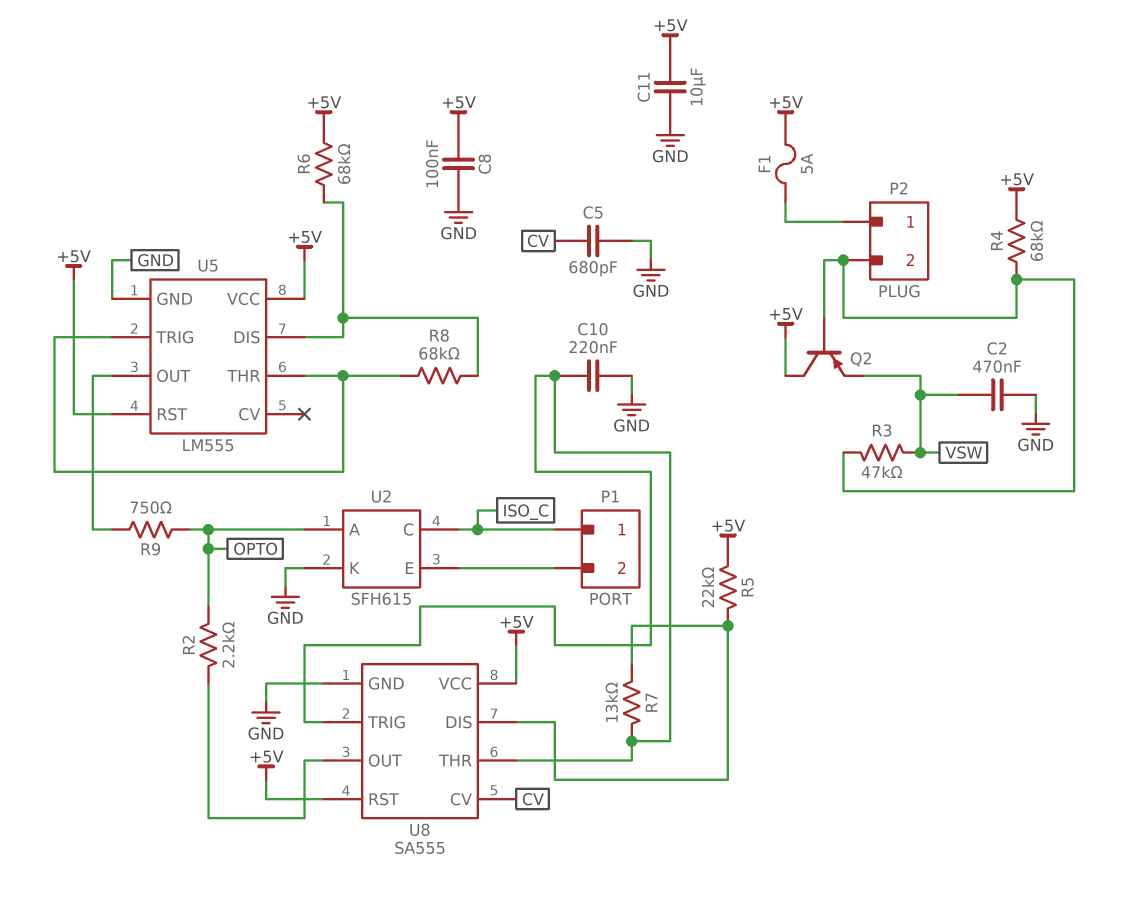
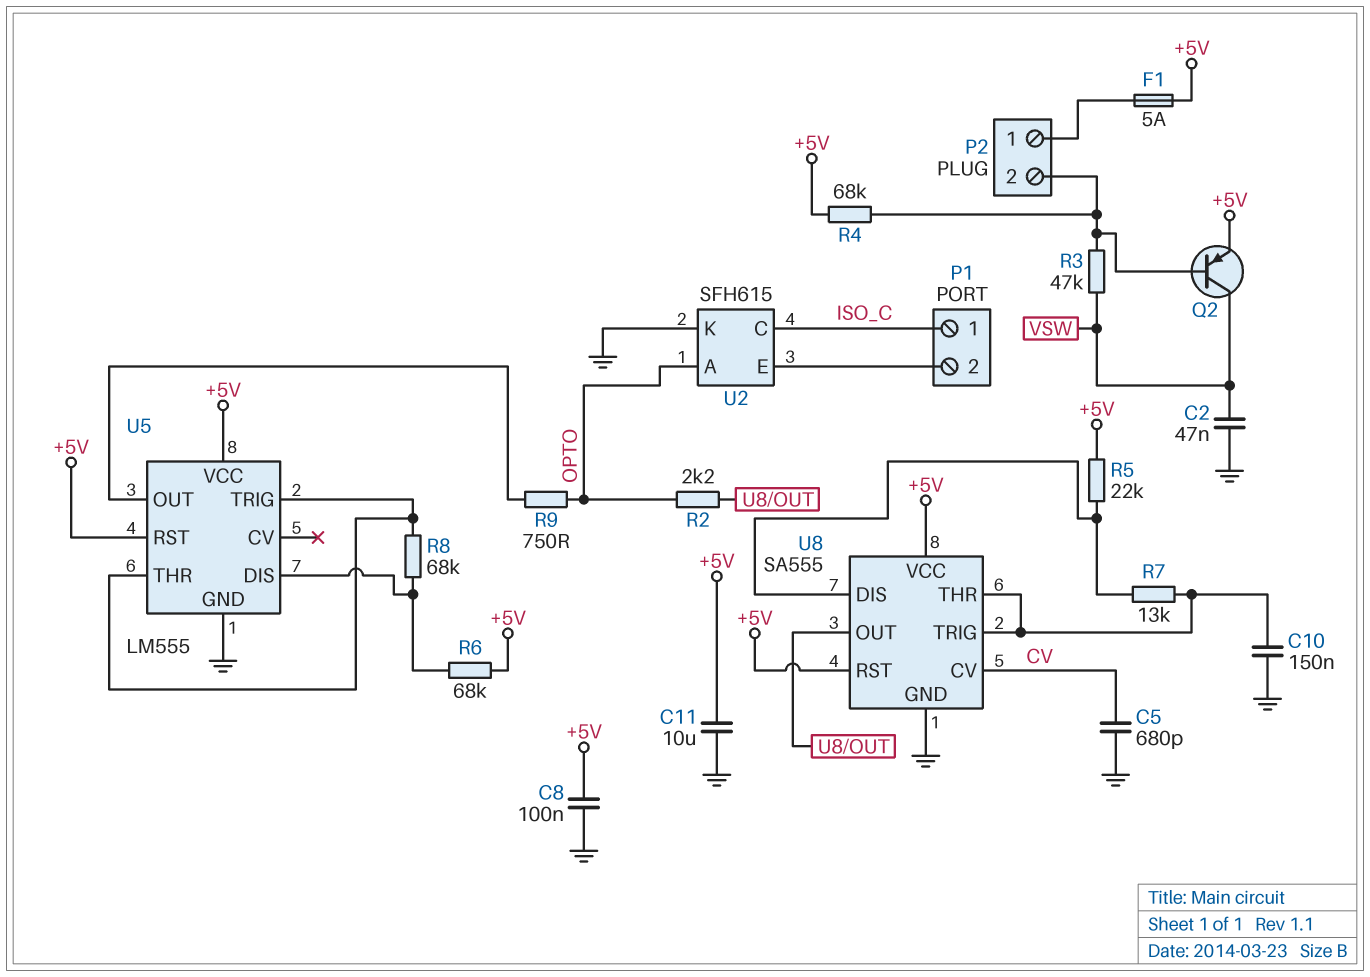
C2: 470nF (GND, VSW) -> 47nF (GND, VSW)
C10: 220nF (GND, U8/THR) -> 150nF (GND, U8/THR)
Q2: PNP (B P2/2, C +5V, E VSW) -> PNP (B P2/2, C VSW, E +5V)

